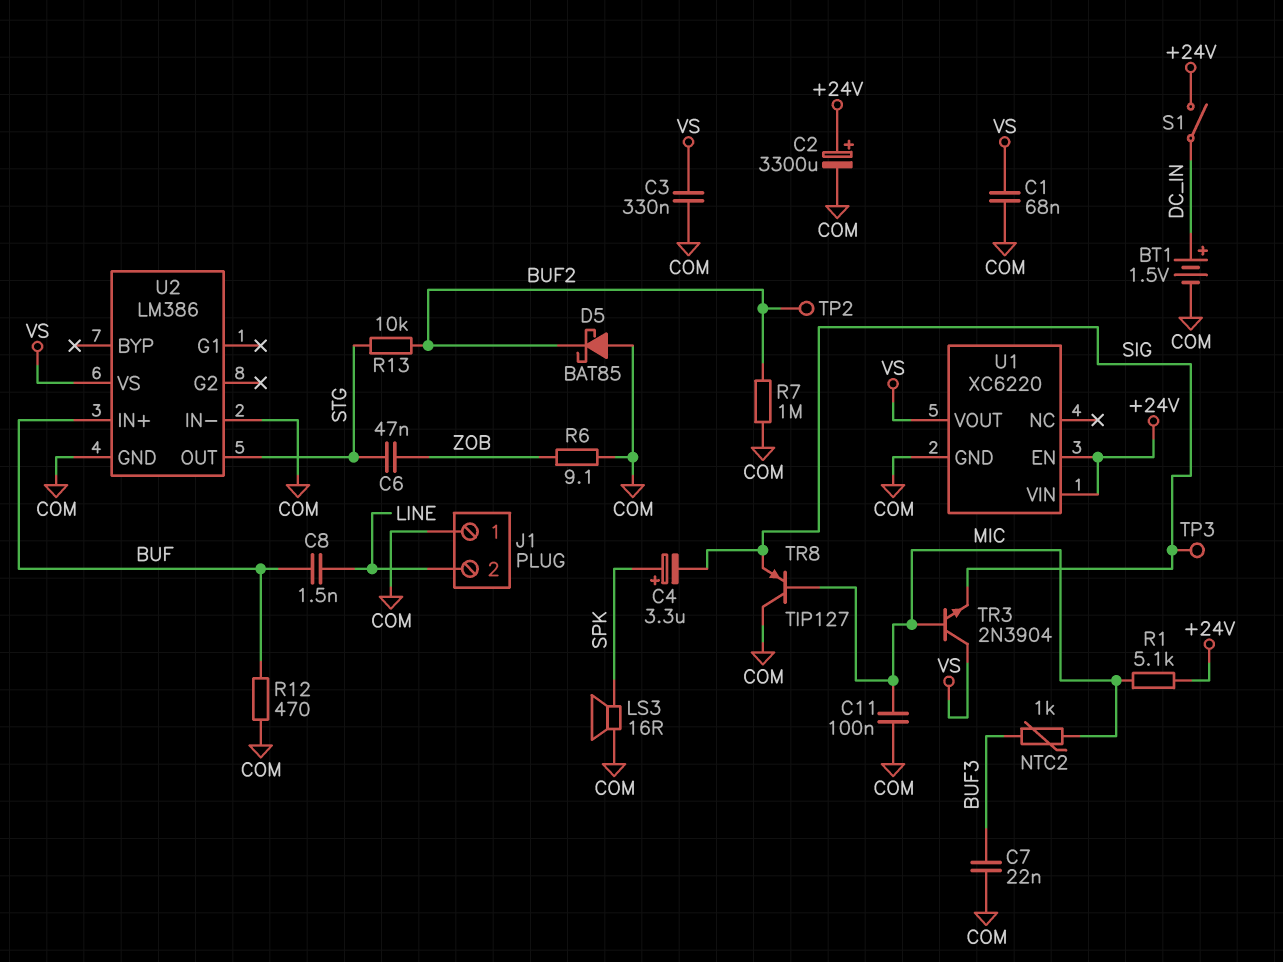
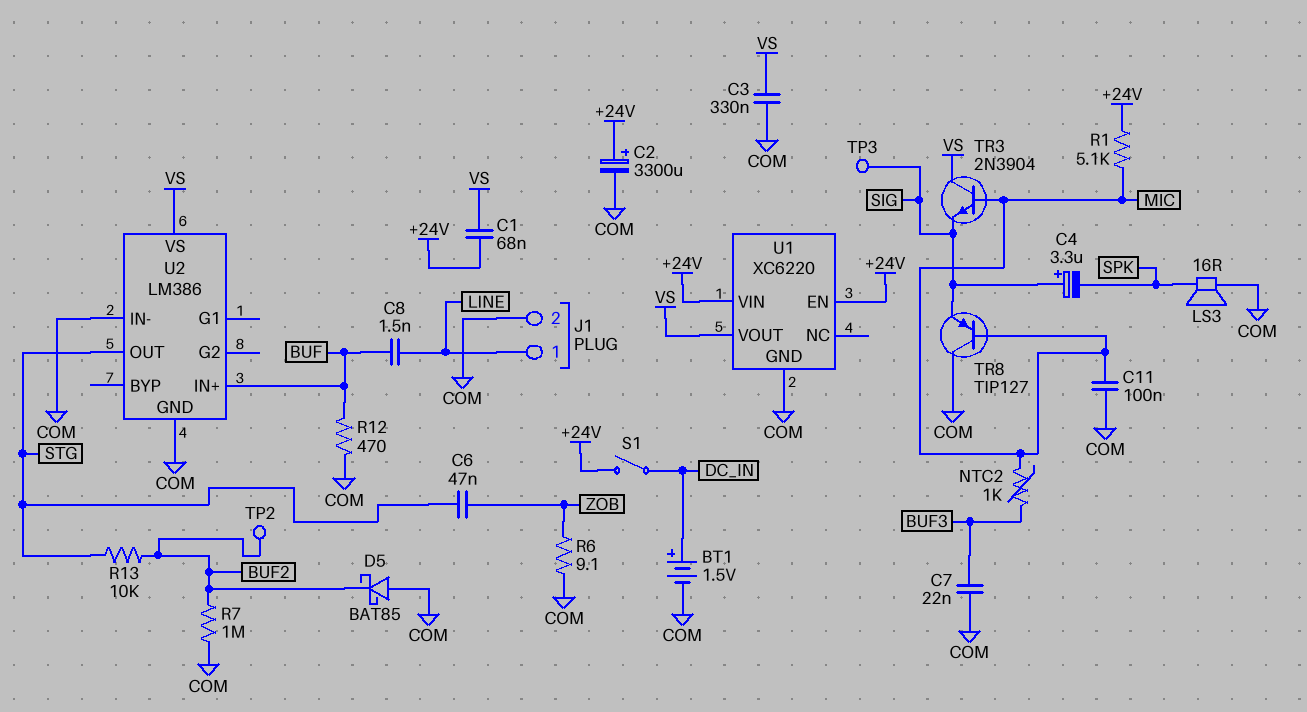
C1: 68nF (COM, VS) -> 68nF (+24V, VS)
C4: 3.3uF (plus SPK, minus SIG) -> 3.3uF (plus SIG, minus SPK)
J1 pin 1: COM -> LINE
J1 pin 2: LINE -> COM

